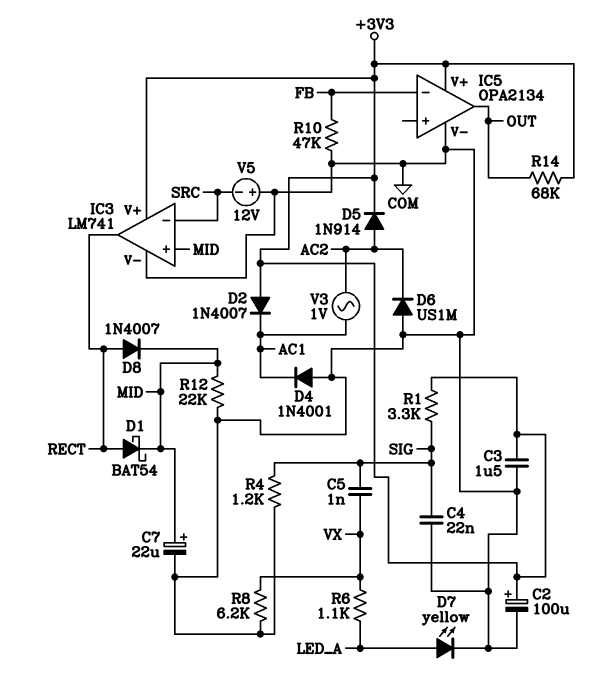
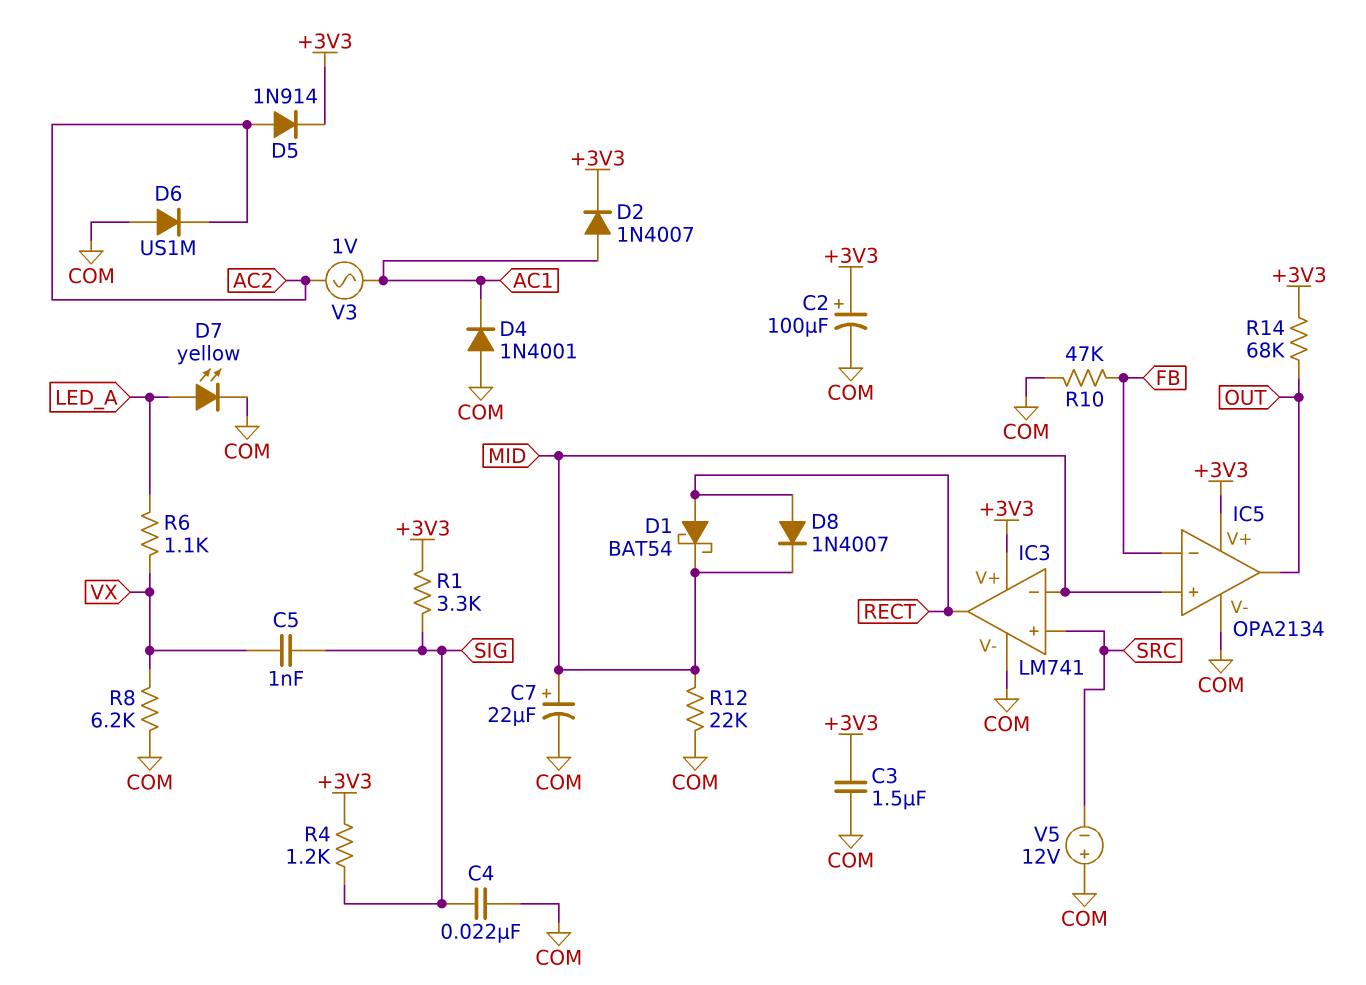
D2: diode 1N4007 (A +3V3, K AC1) -> diode 1N4007 (A AC1, K +3V3)
IC3 pin in+: MID -> SRC
IC3 pin in-: SRC -> MID
IC5 pin in+: none -> MID
R4: 1.2k (COM, SIG) -> 1.2k (+3V3, SIG)

